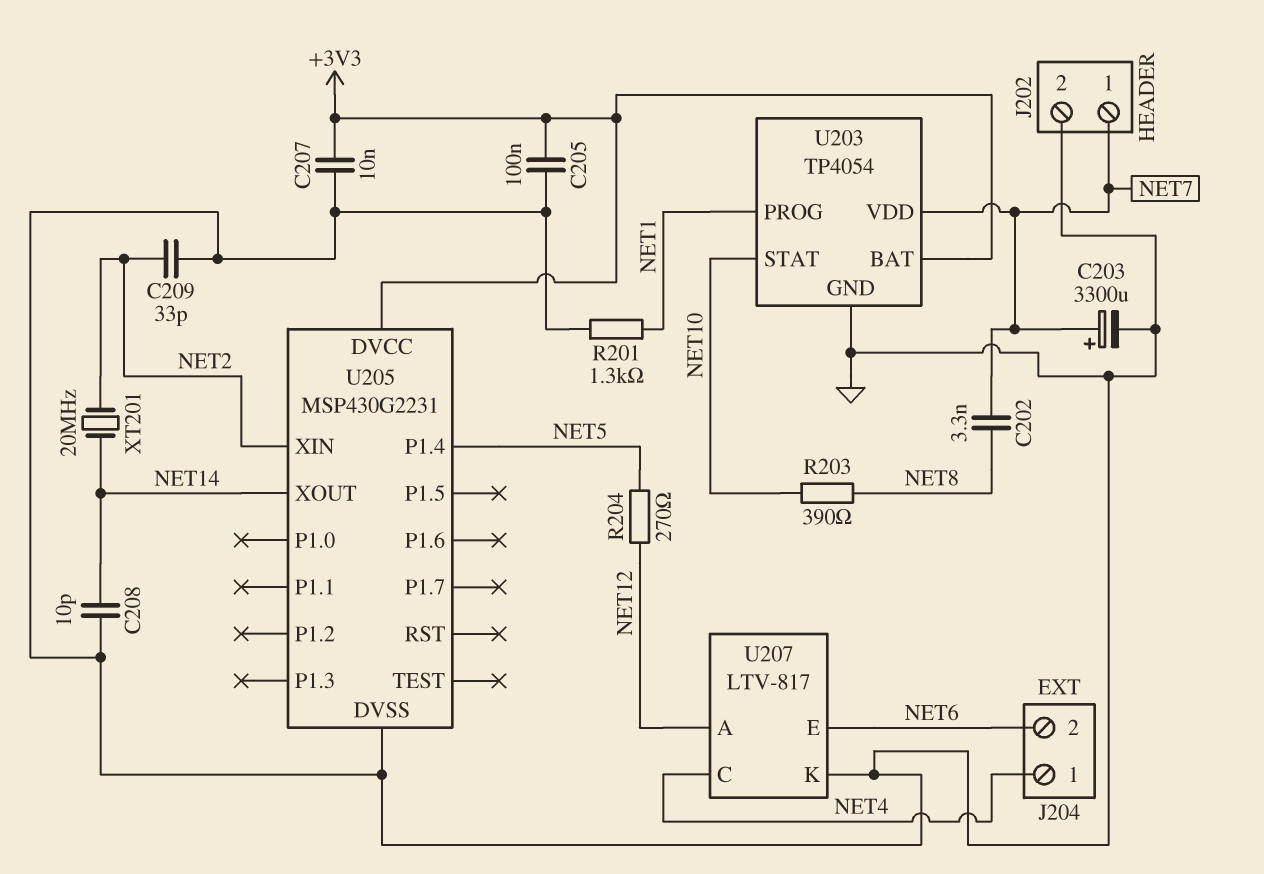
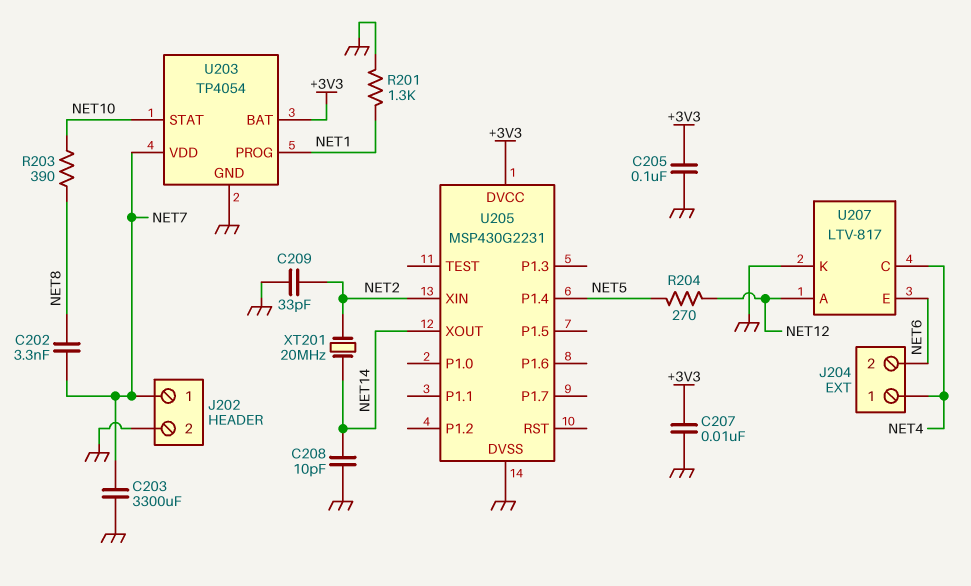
C203: 3300uF (plus NET7, minus GND) -> 3300uF (GND, NET7)

